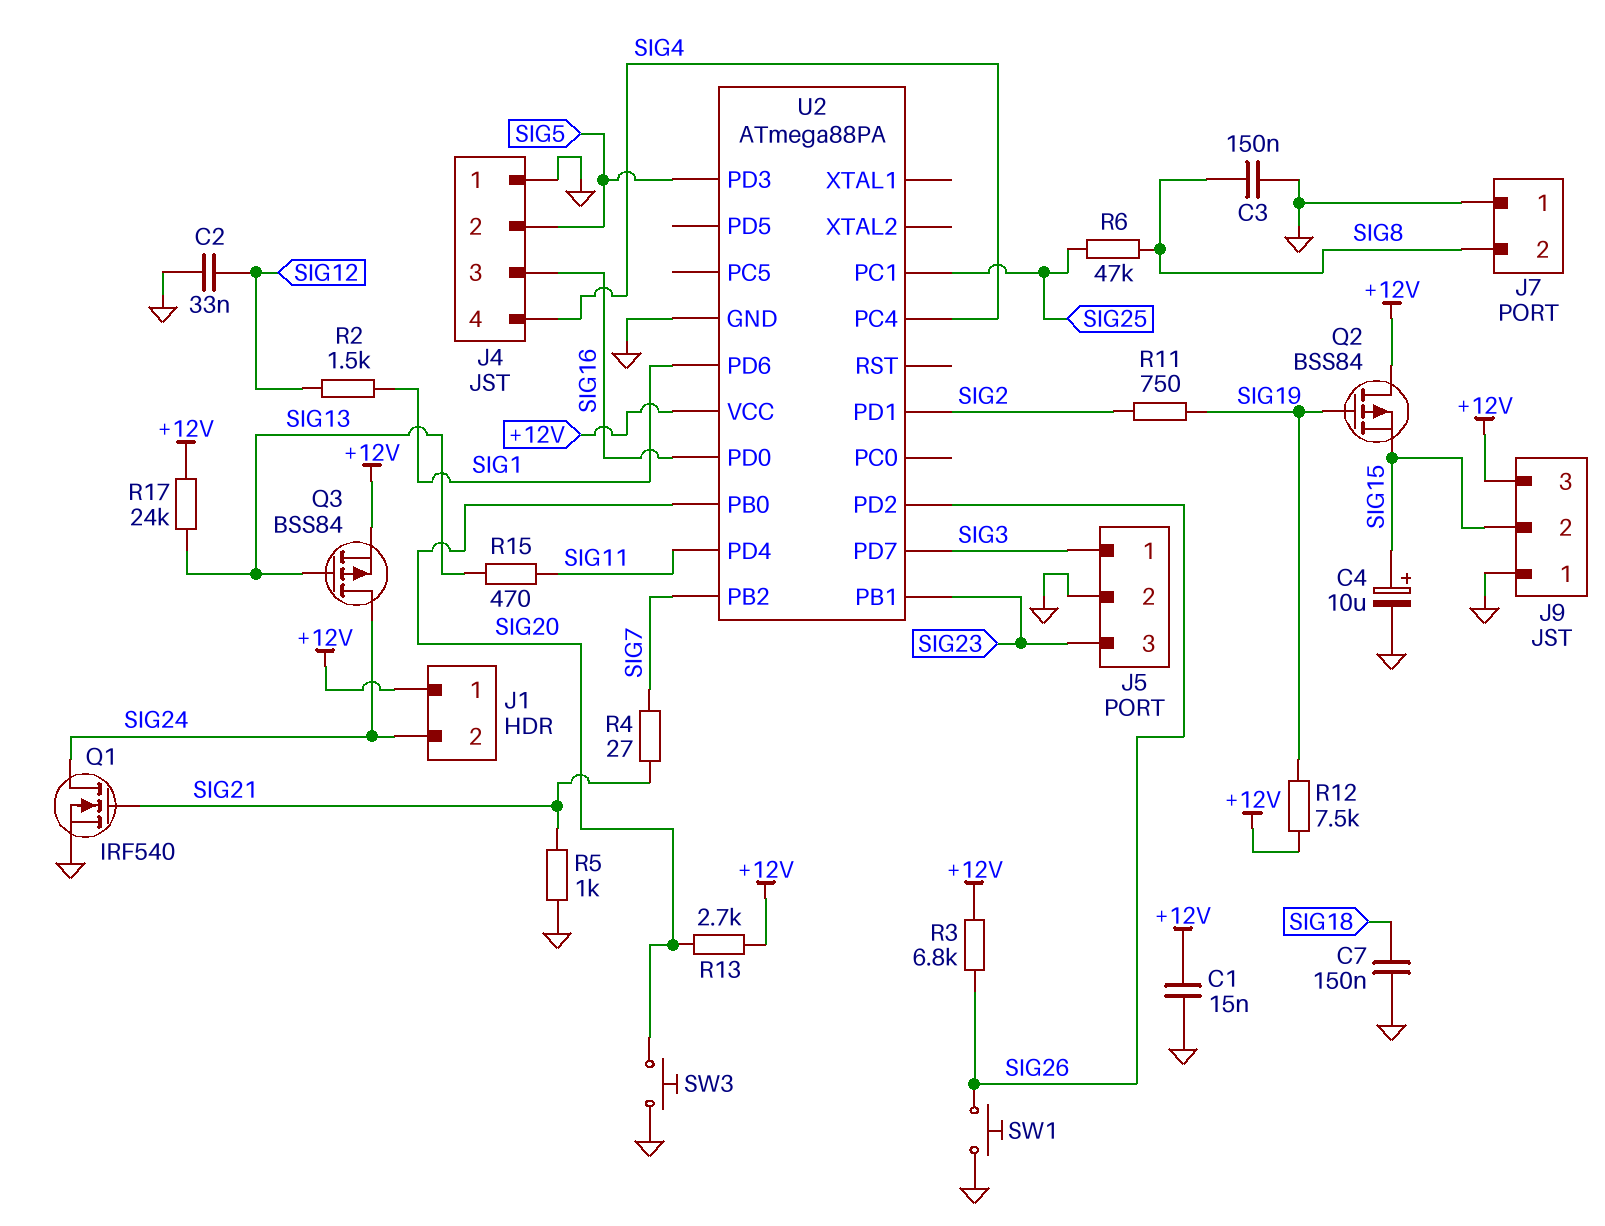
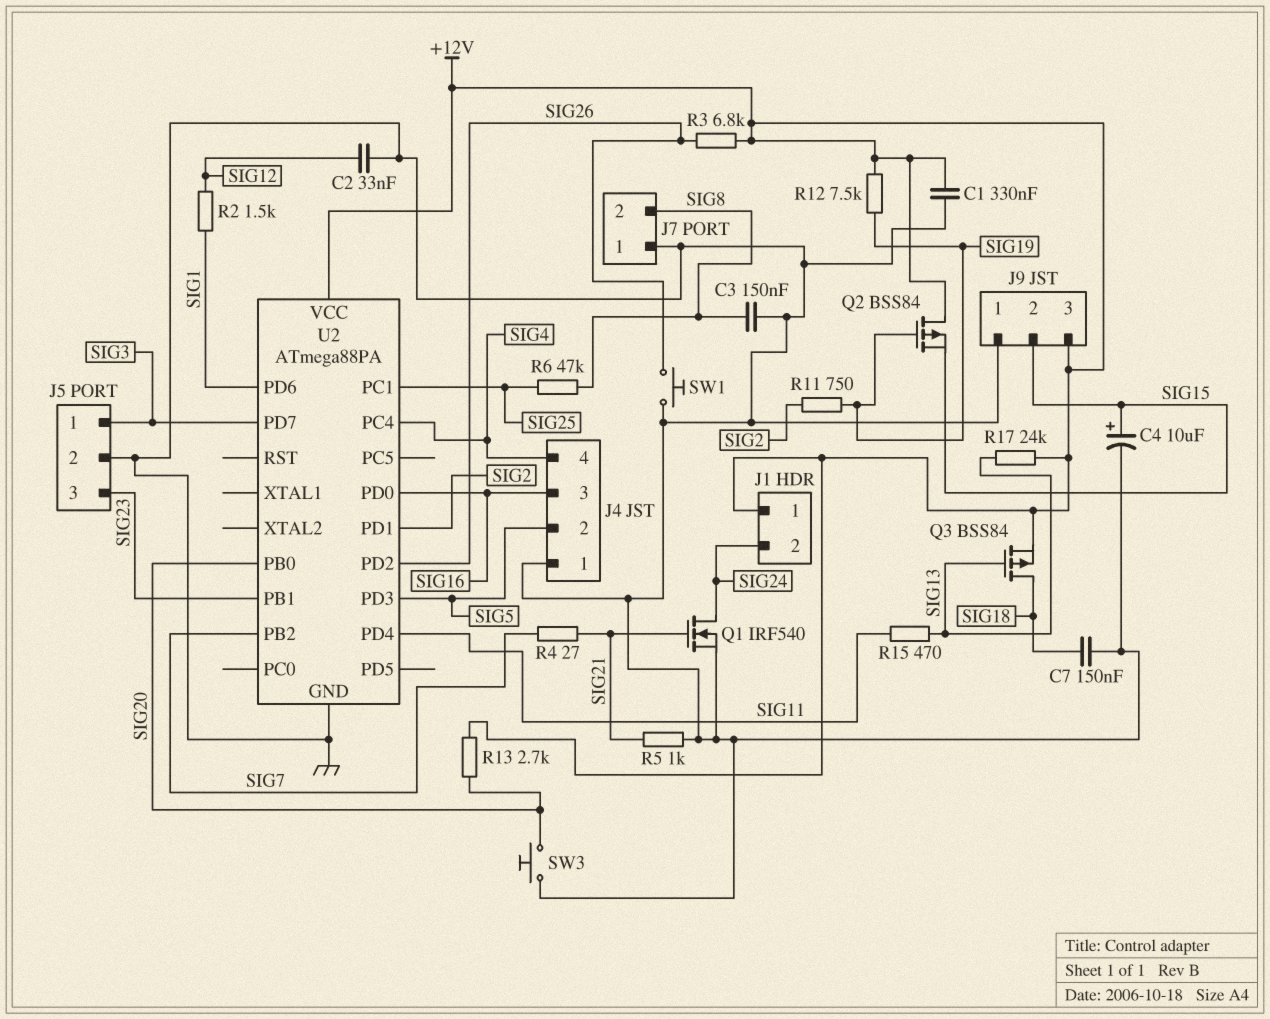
C1: 15nF (+12V, GND) -> 330nF (+12V, GND)
Q3: PMOS BSS84 (G SIG13, D SIG24, S +12V) -> PMOS BSS84 (G SIG13, D SIG18, S +12V)

